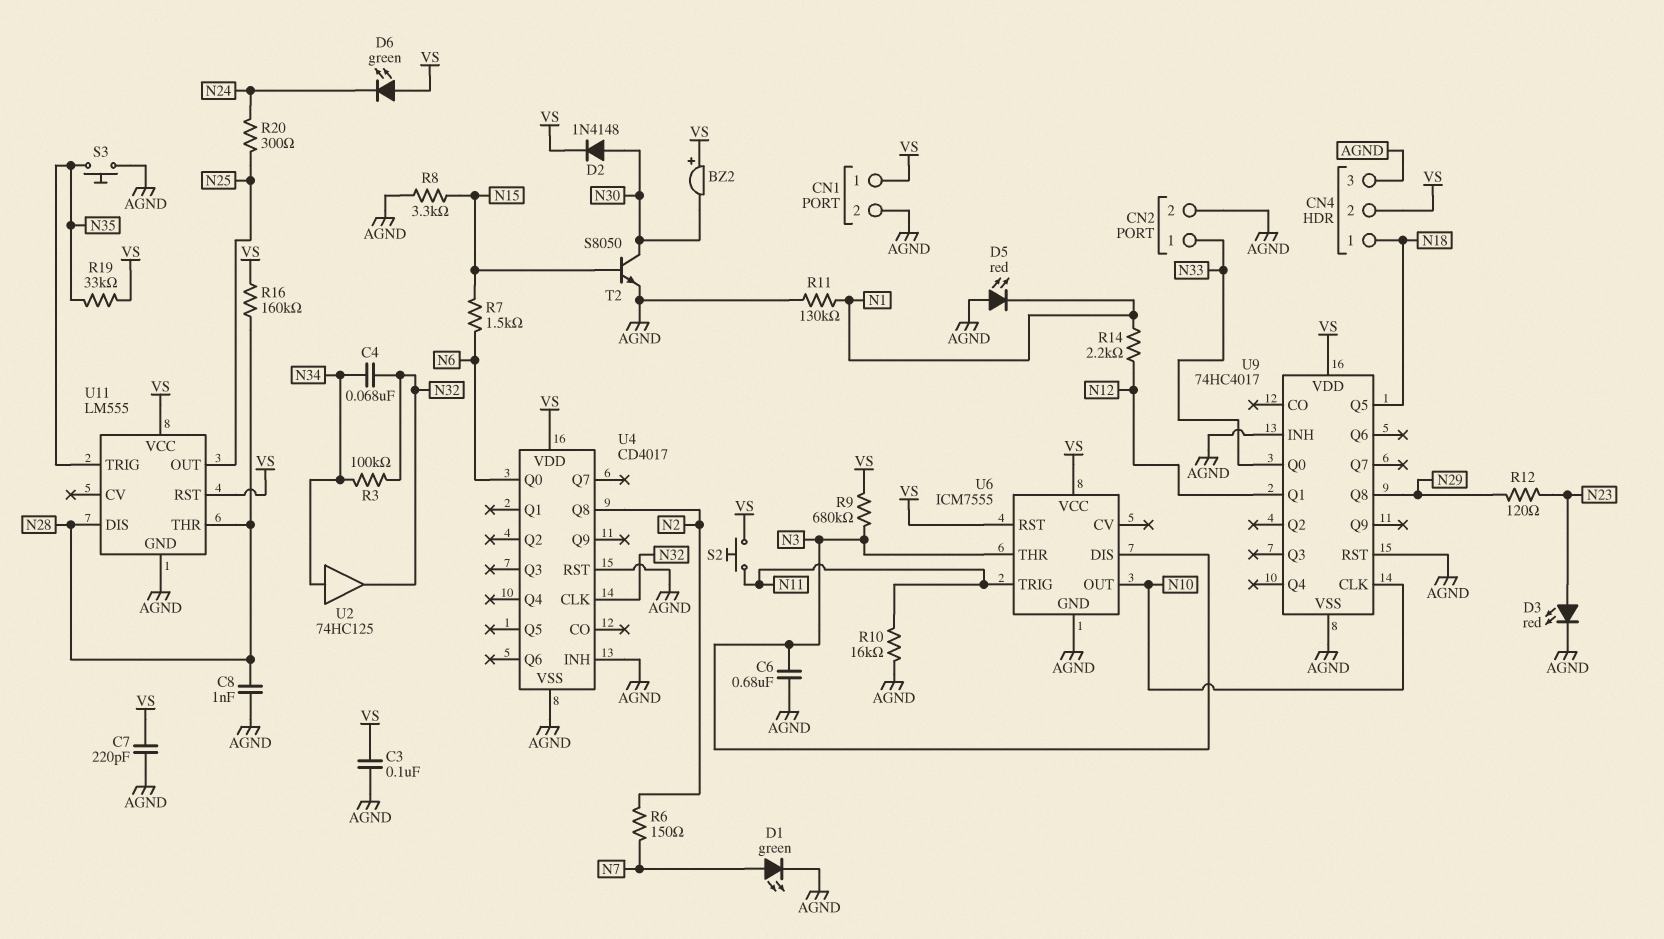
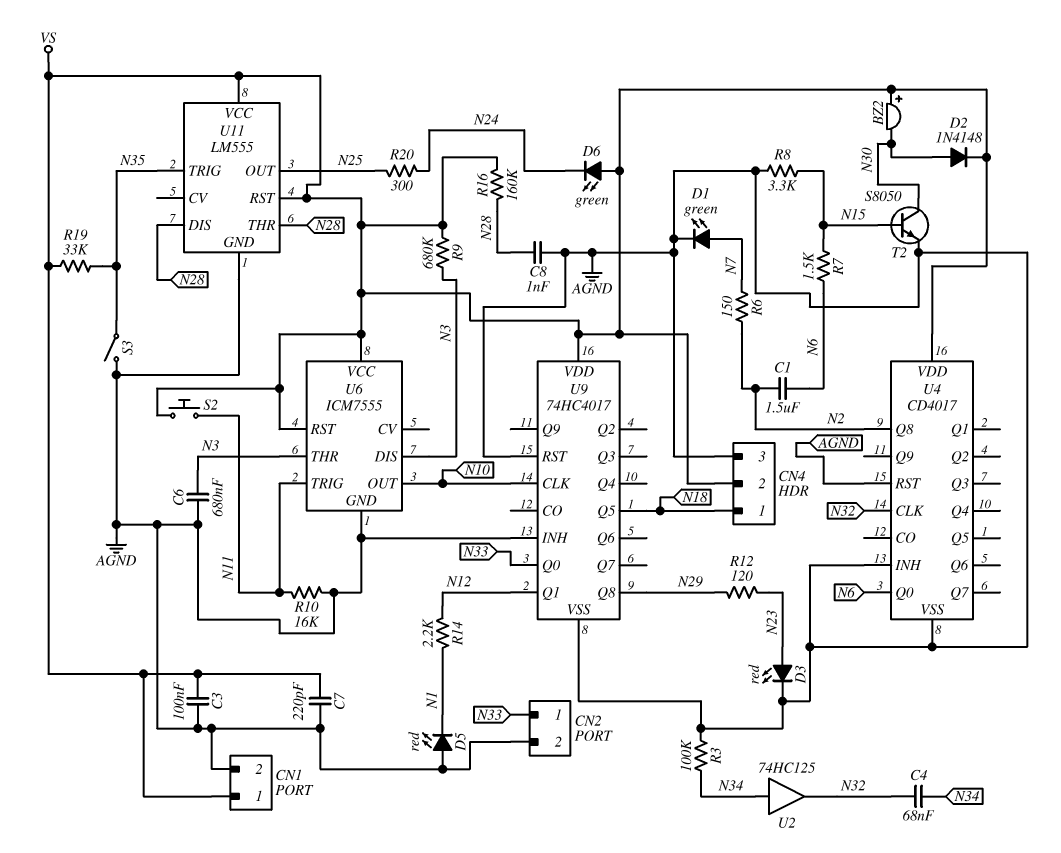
C1: none -> 1.5uF (N2, N6)
R3: 100k (N32, N34) -> 100k (AGND, N34)
R11: 130k (AGND, N1) -> none
S3: button (AGND, N35) -> switch (AGND, N35)

